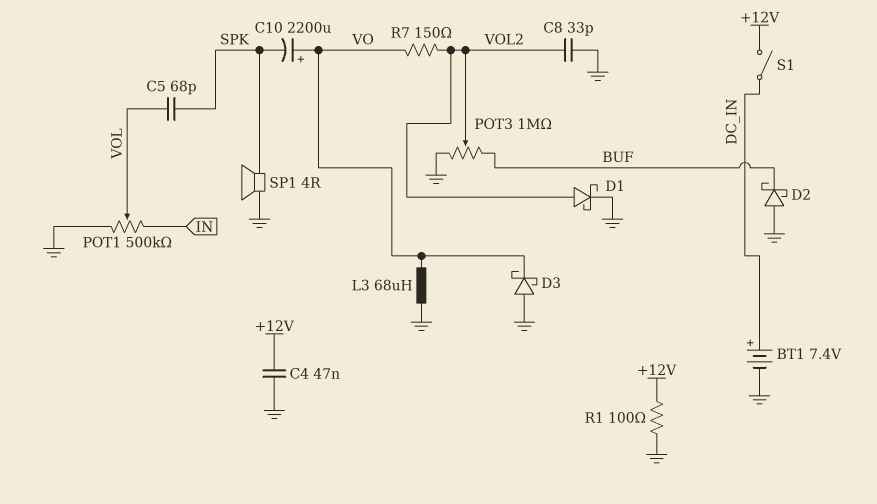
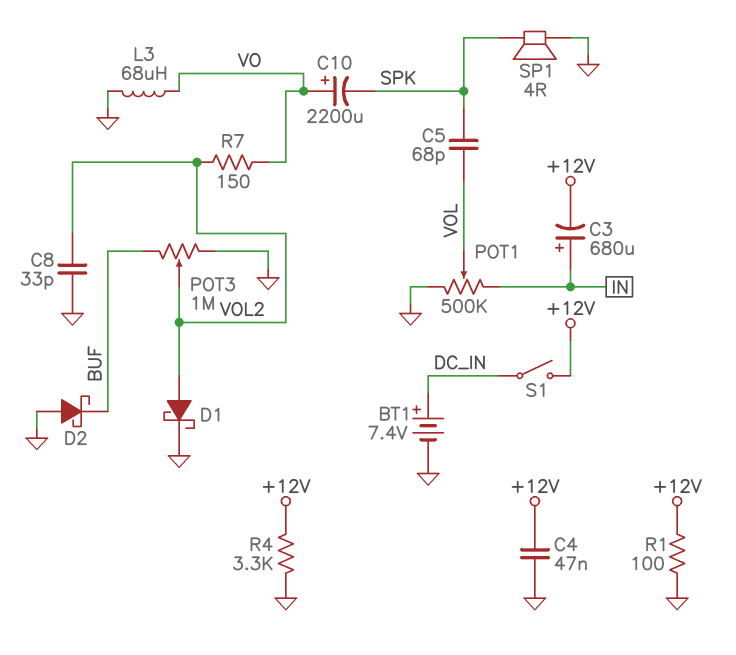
C3: none -> 680uF (plus IN, minus +12V)
D3: schottky (A GND, K VO) -> none
R4: none -> 3.3k (+12V, GND)

